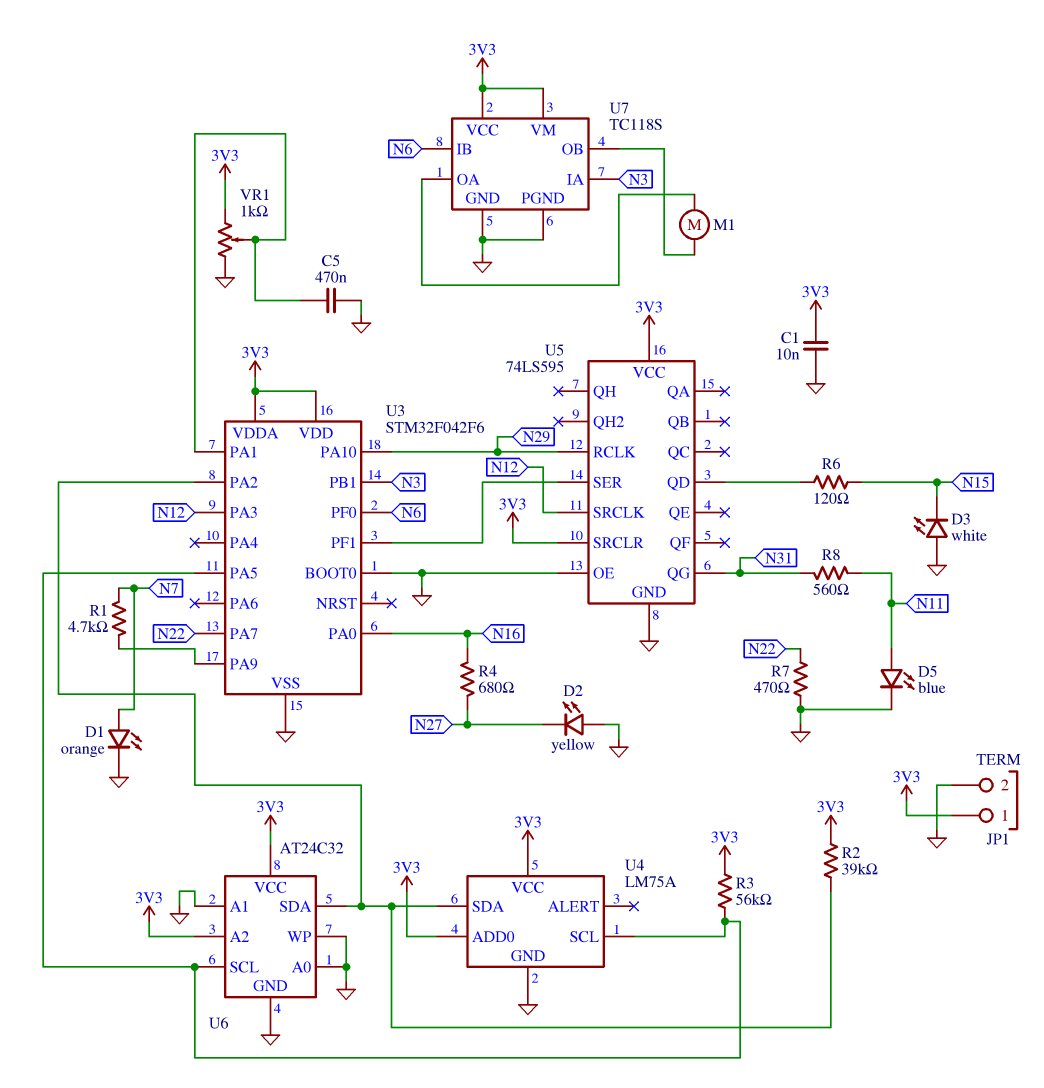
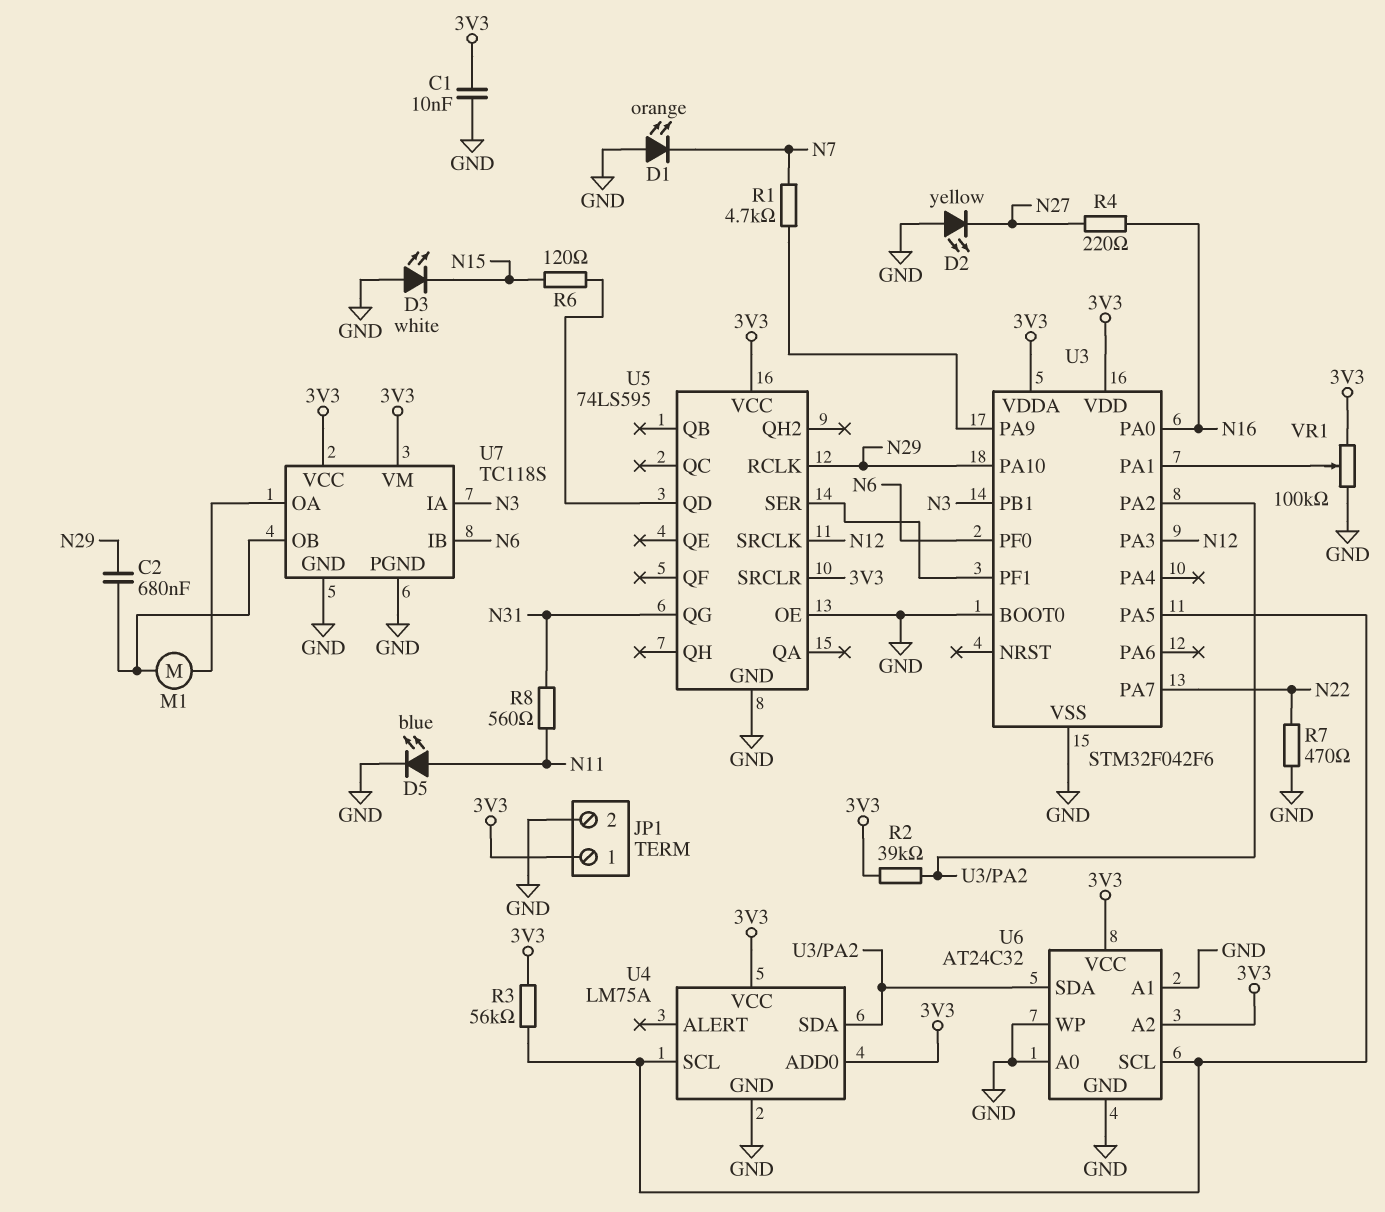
C2: none -> 680nF (N29, U7/OB)
C5: 470nF (GND, U3/PA1) -> none
D1: LED orange (A N7, K GND) -> LED orange (A GND, K N7)
R4: 680 (N16, N27) -> 220 (N16, N27)
VR1: 1k (3V3, GND, wiper U3/PA1) -> 100k (3V3, GND, wiper U3/PA1)

